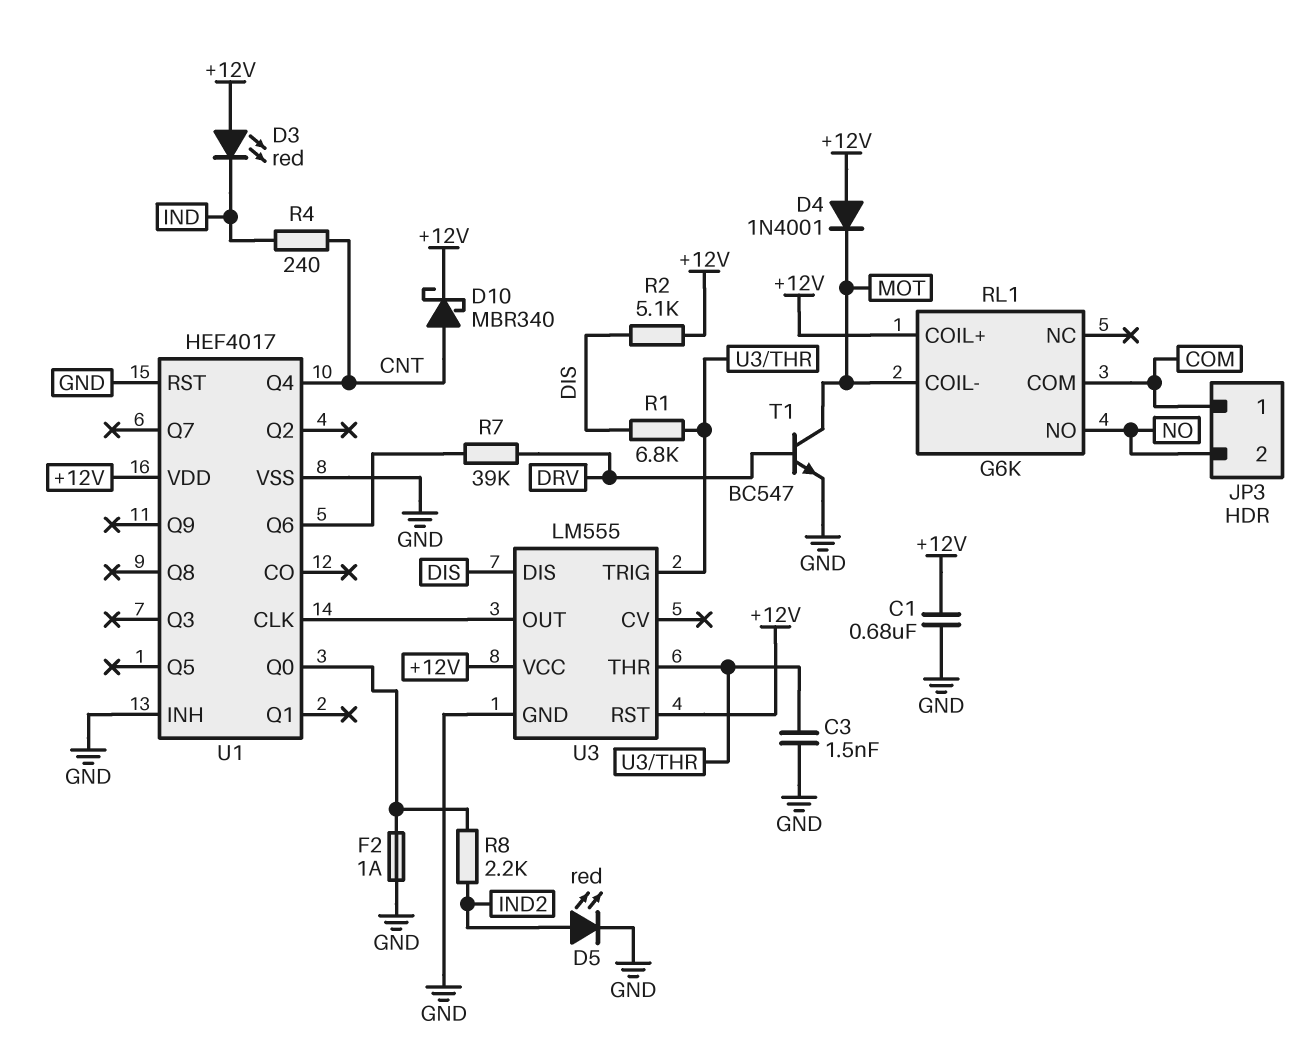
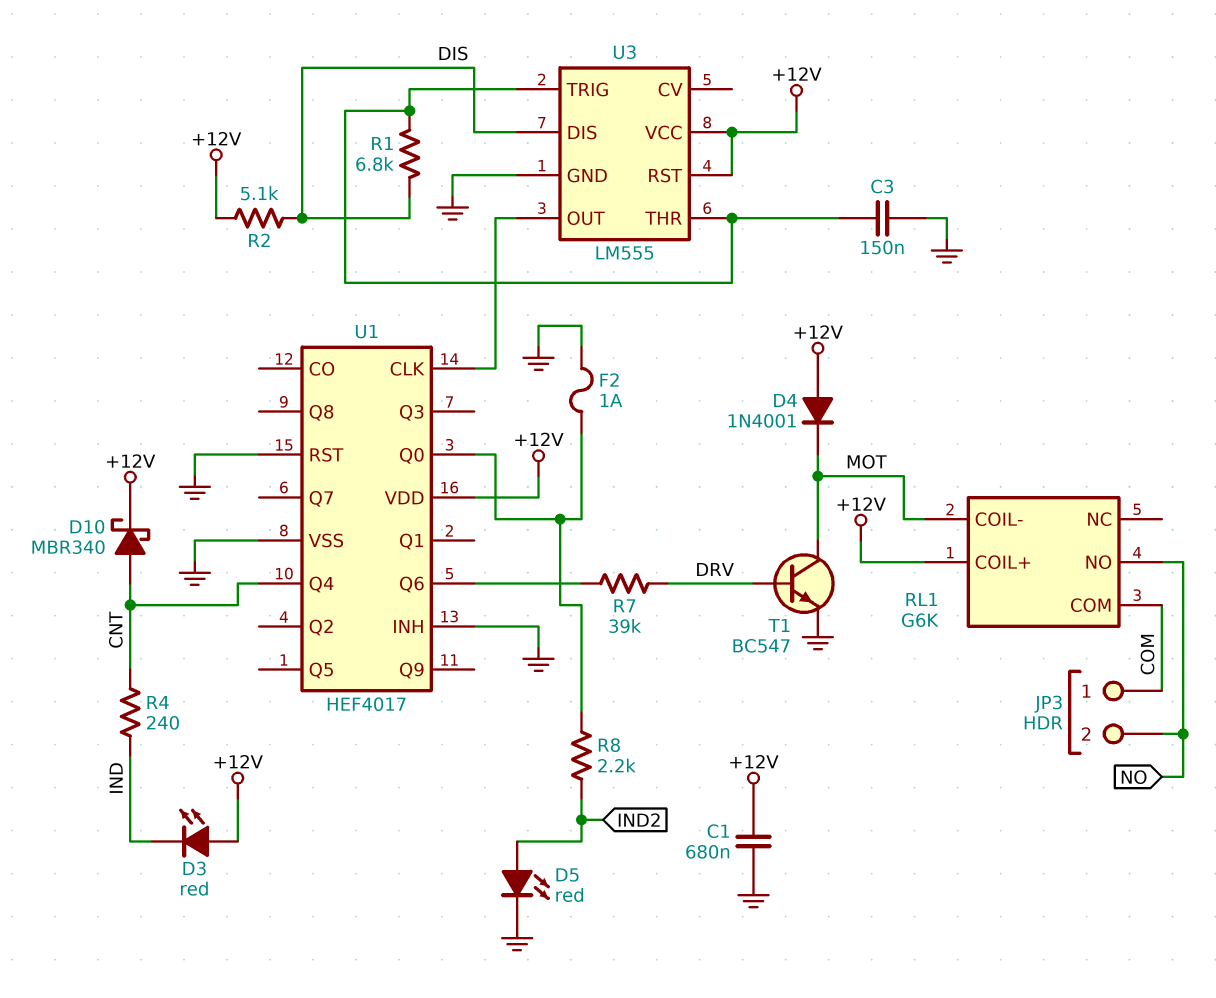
C3: 1.5nF (GND, U3/THR) -> 150nF (GND, U3/THR)

